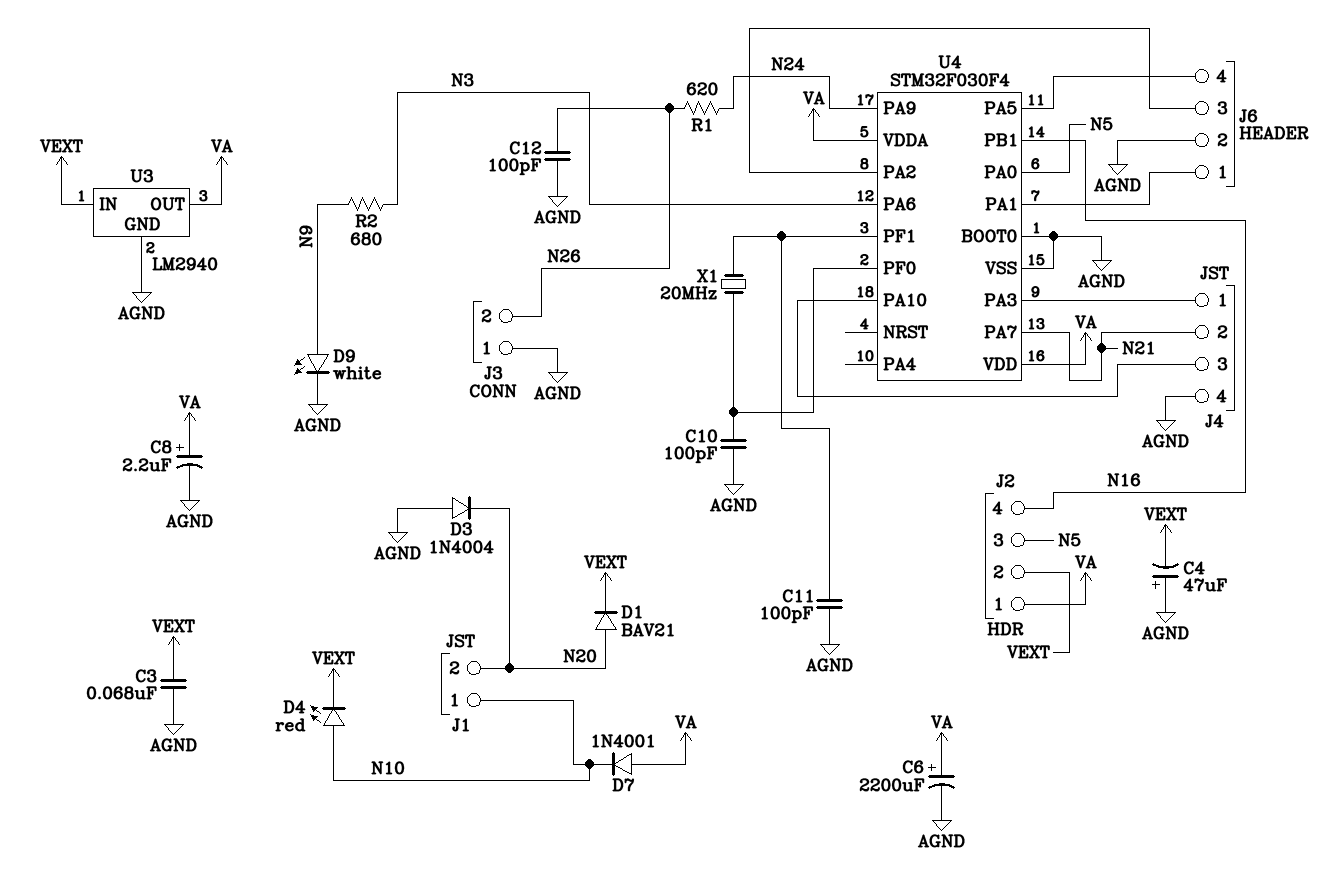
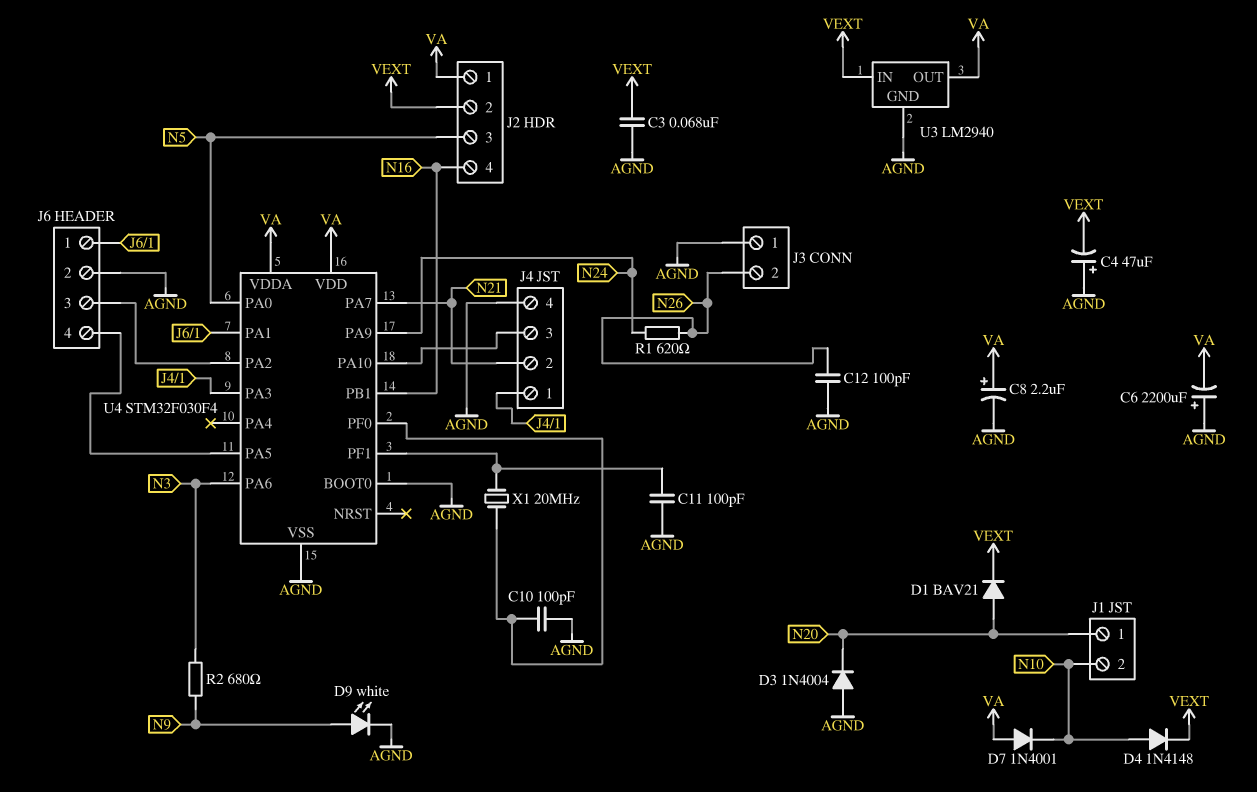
C6: 2200uF (plus VA, minus AGND) -> 2200uF (plus AGND, minus VA)
D4: LED red (A N10, K VEXT) -> diode 1N4148 (A N10, K VEXT)
J1 pin 1: N10 -> N20
J1 pin 2: N20 -> N10

